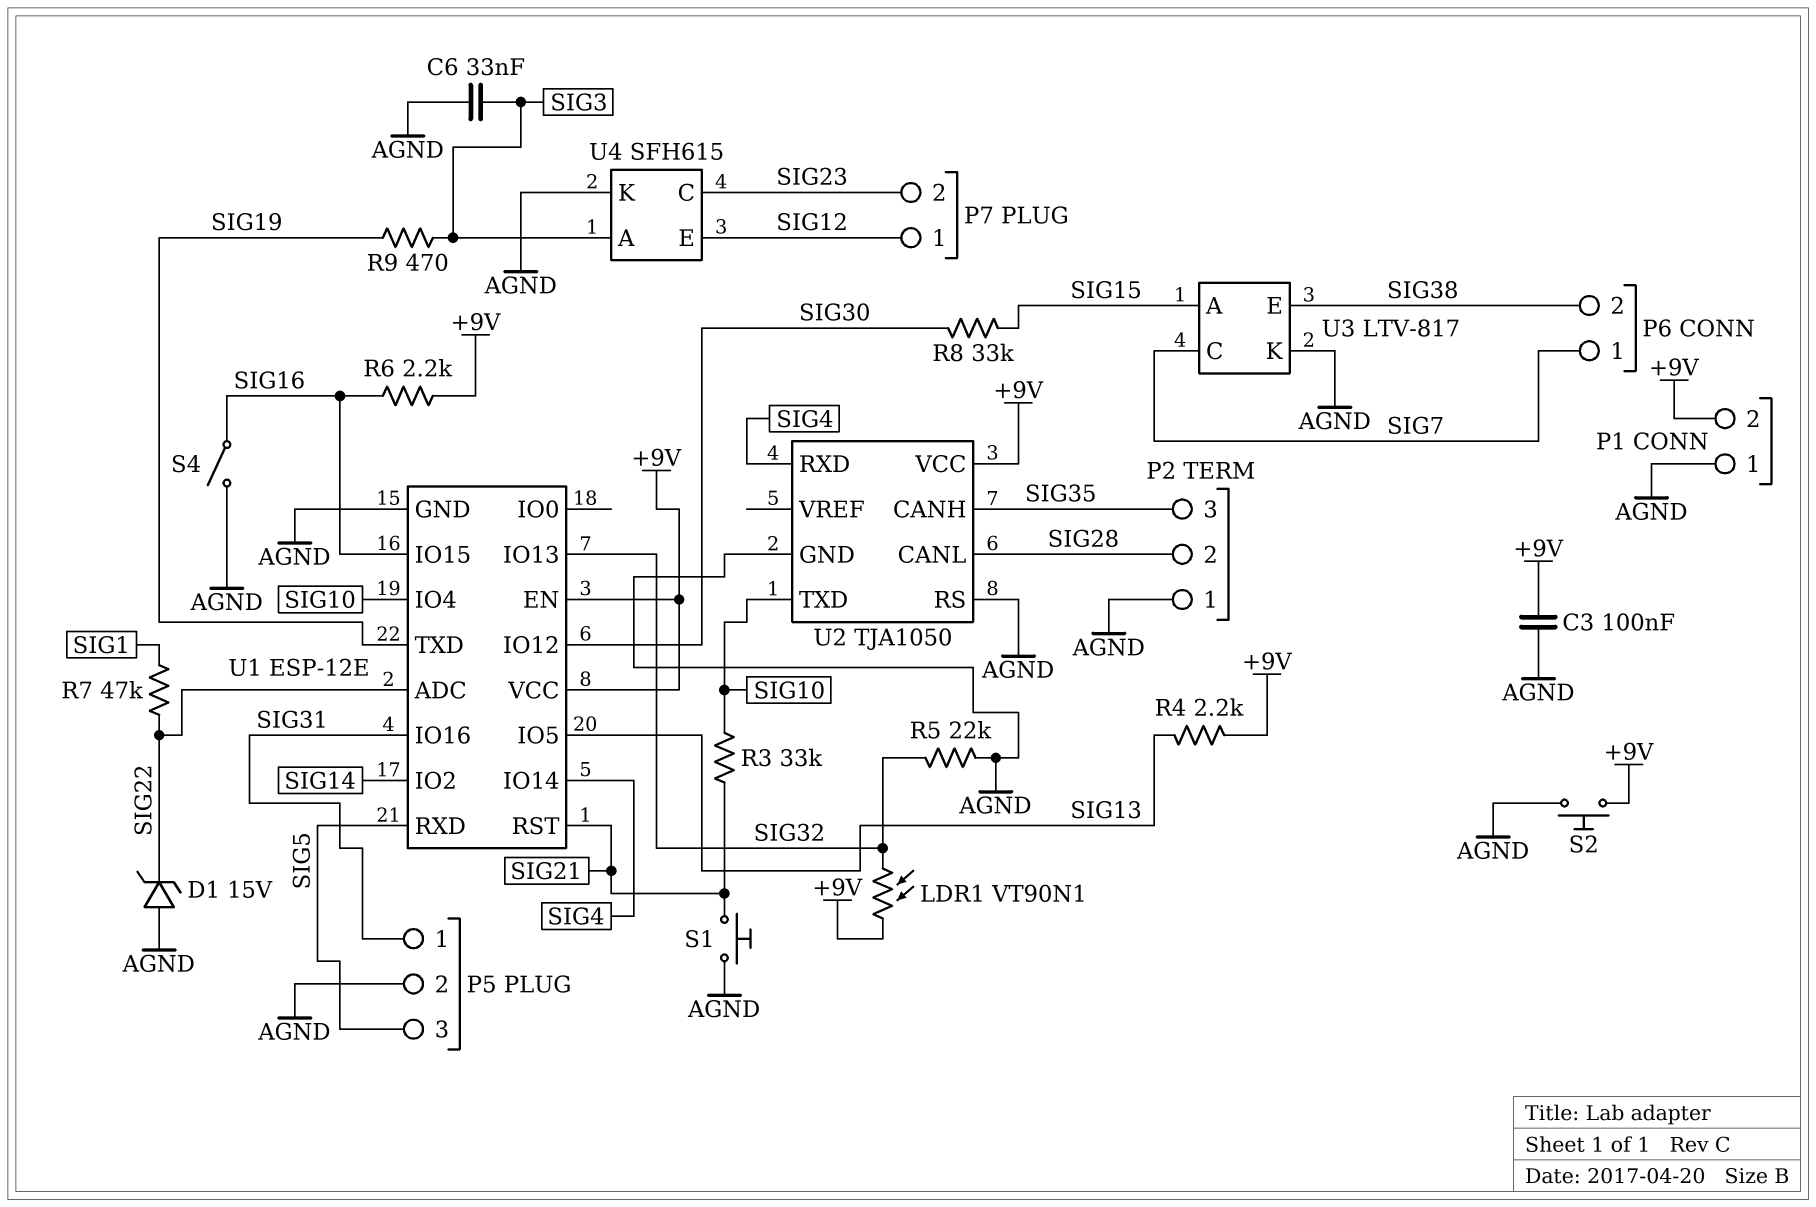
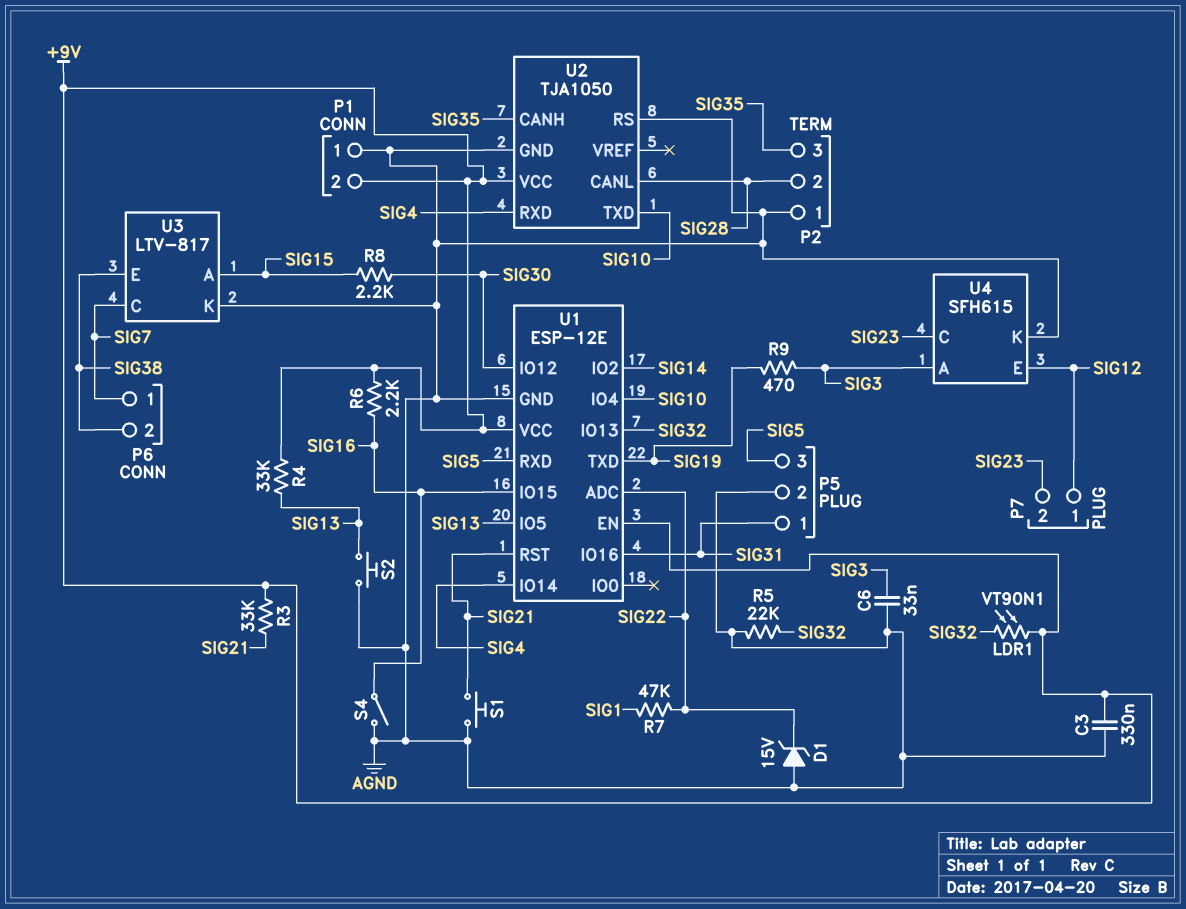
C3: 100nF (+9V, AGND) -> 330nF (+9V, AGND)
R3: 33k (SIG10, SIG21) -> 33k (+9V, SIG21)
R4: 2.2k (+9V, SIG13) -> 33k (+9V, SIG13)
R8: 33k (SIG15, SIG30) -> 2.2k (SIG15, SIG30)
S2: button (+9V, AGND) -> button (AGND, SIG13)

